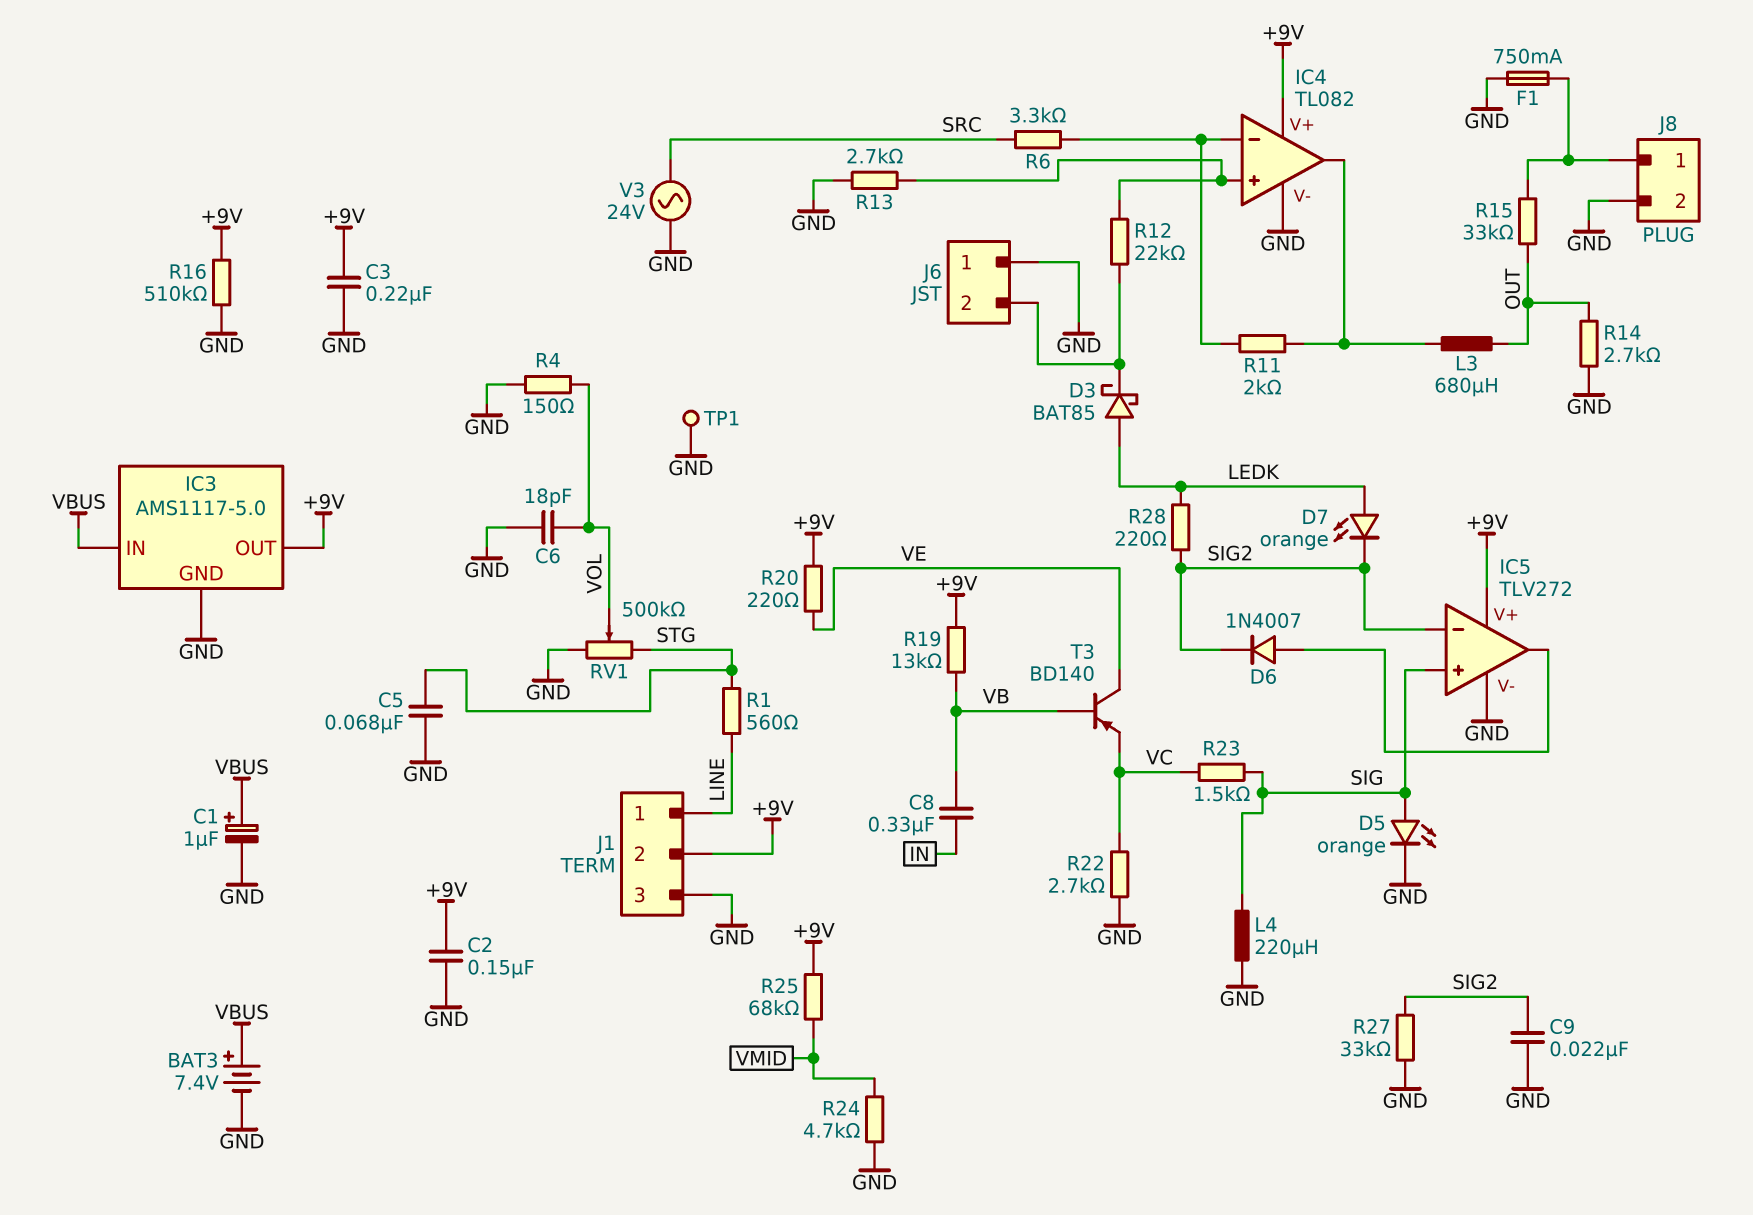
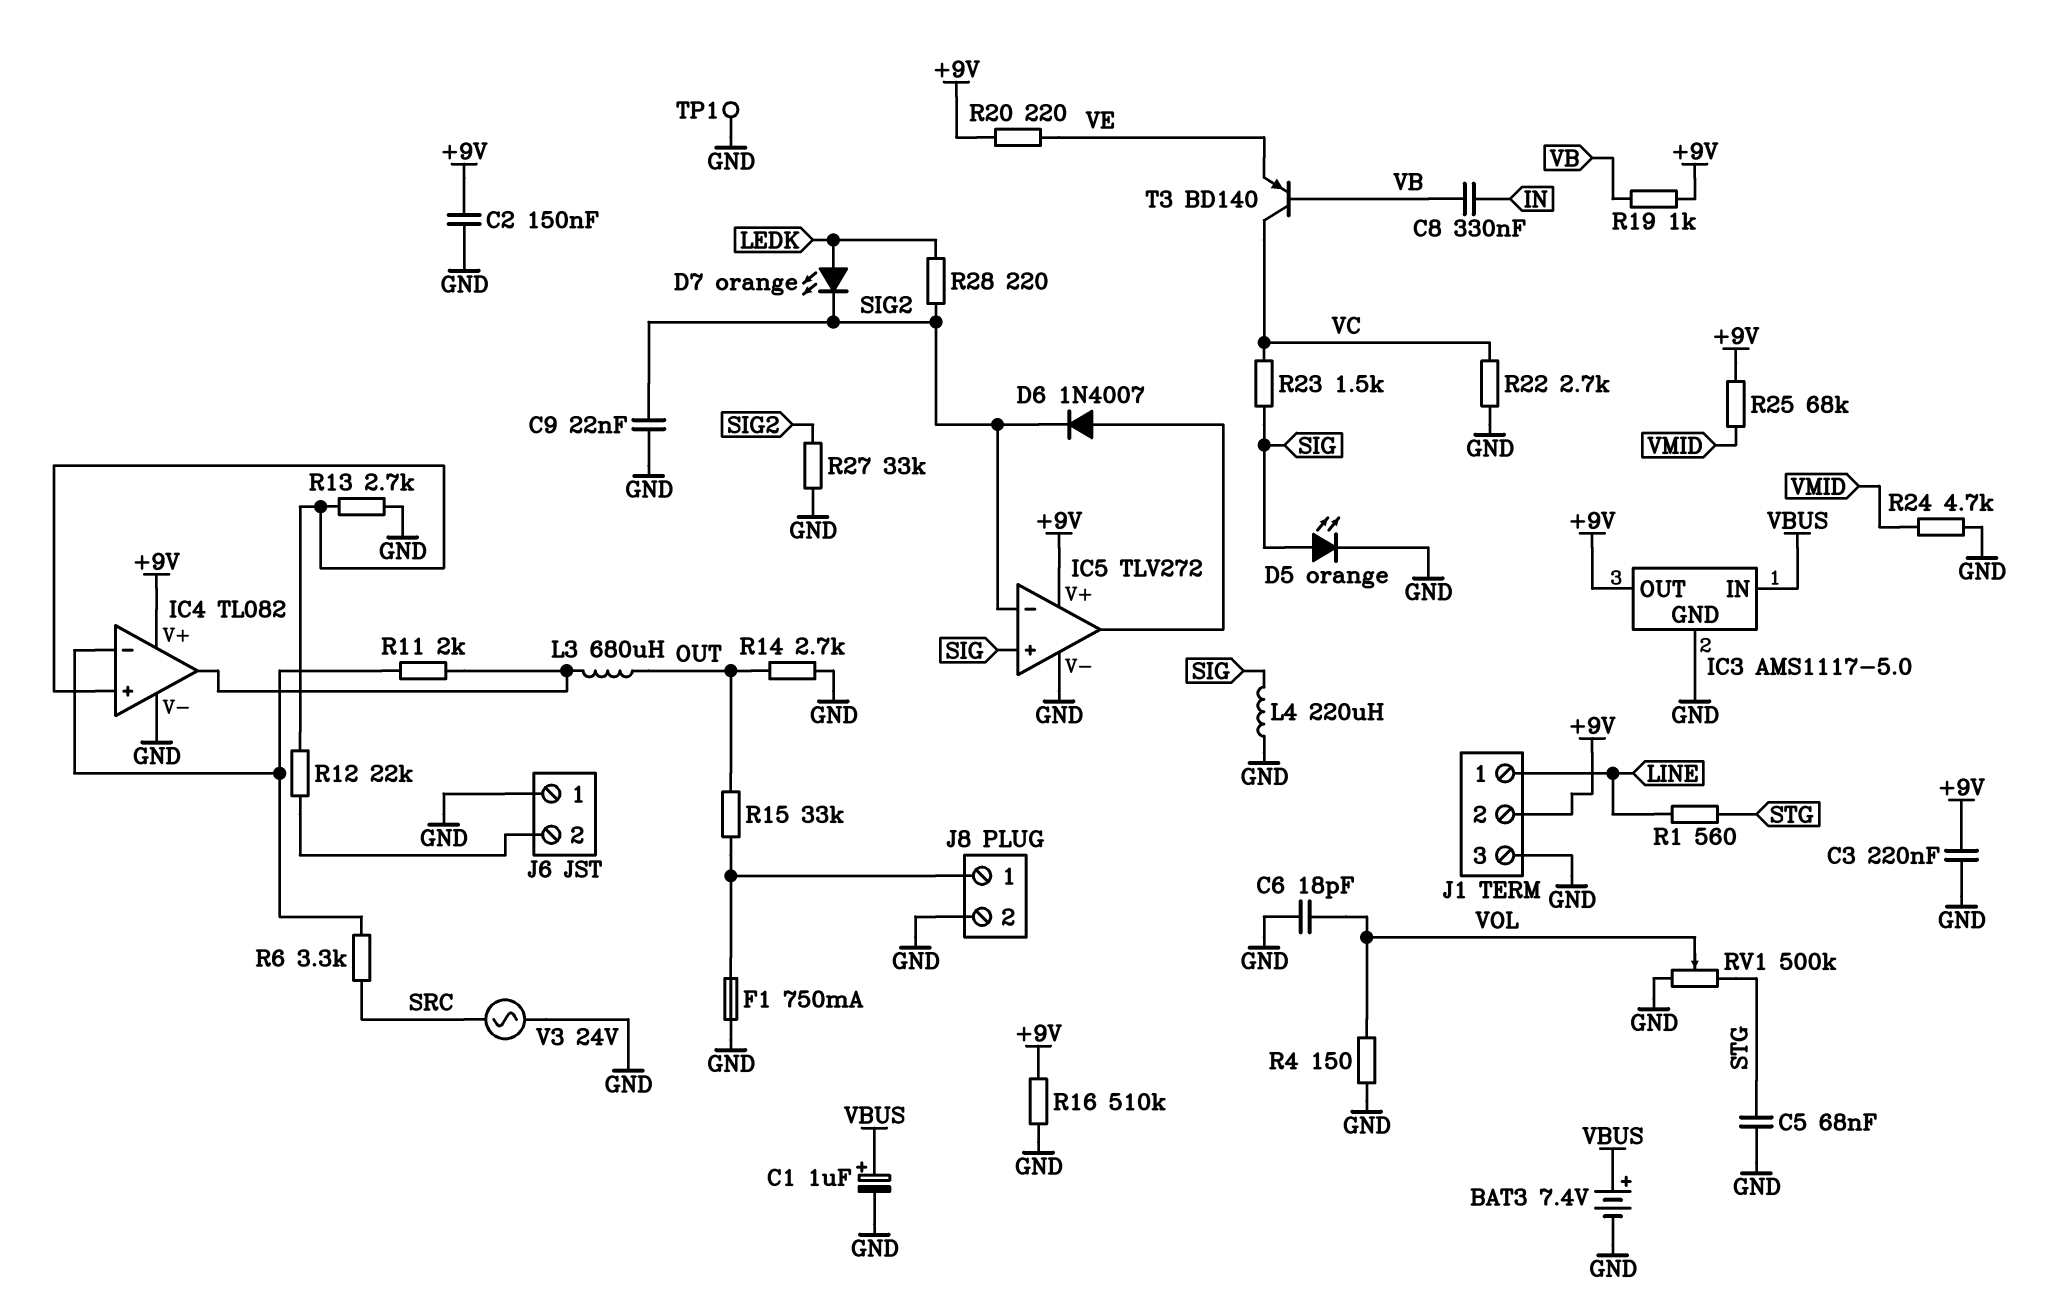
D3: schottky BAT85 (A LEDK, K J6/2) -> none
R19: 13k (+9V, VB) -> 1k (+9V, VB)
T3: PNP BD140 (B VB, C VE, E VC) -> PNP BD140 (B VB, C VC, E VE)

